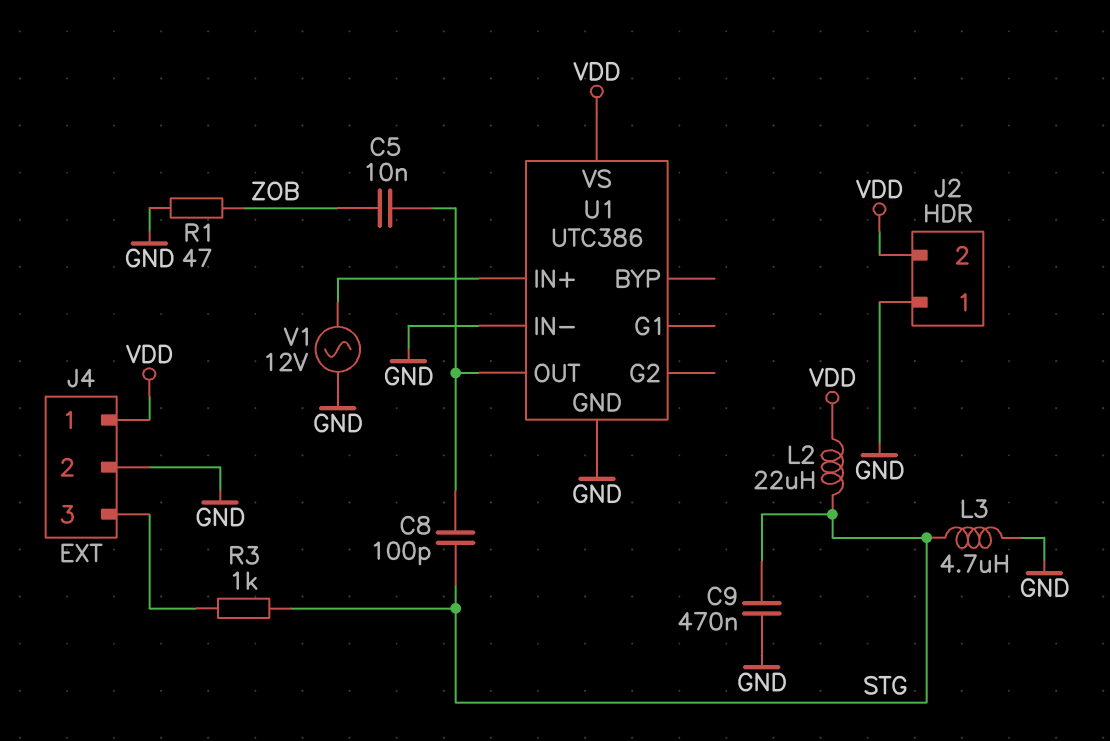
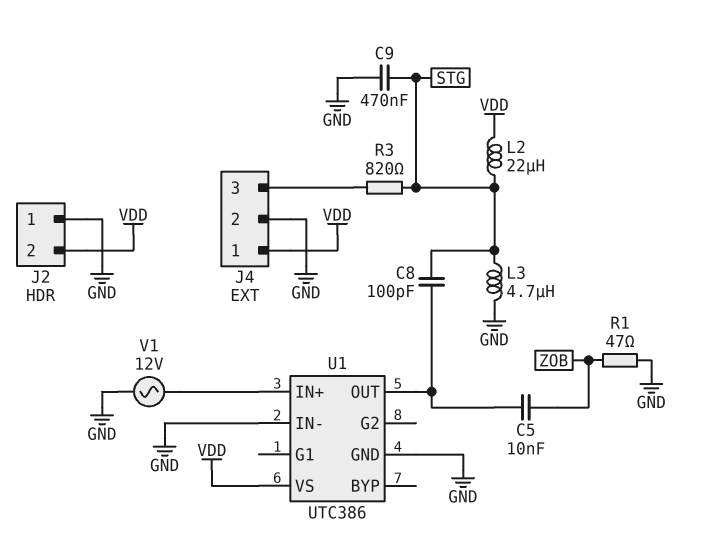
R3: 1k (J4/3, STG) -> 820 (J4/3, STG)

